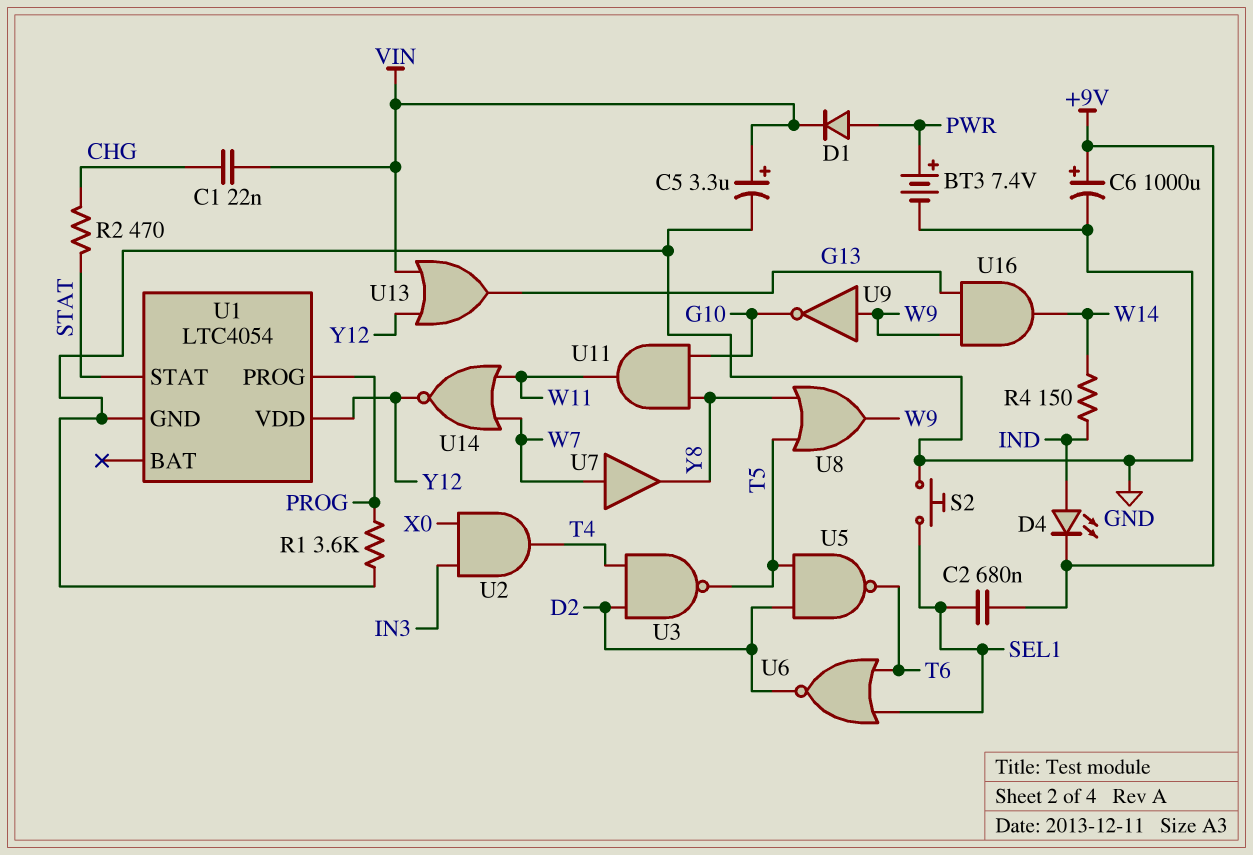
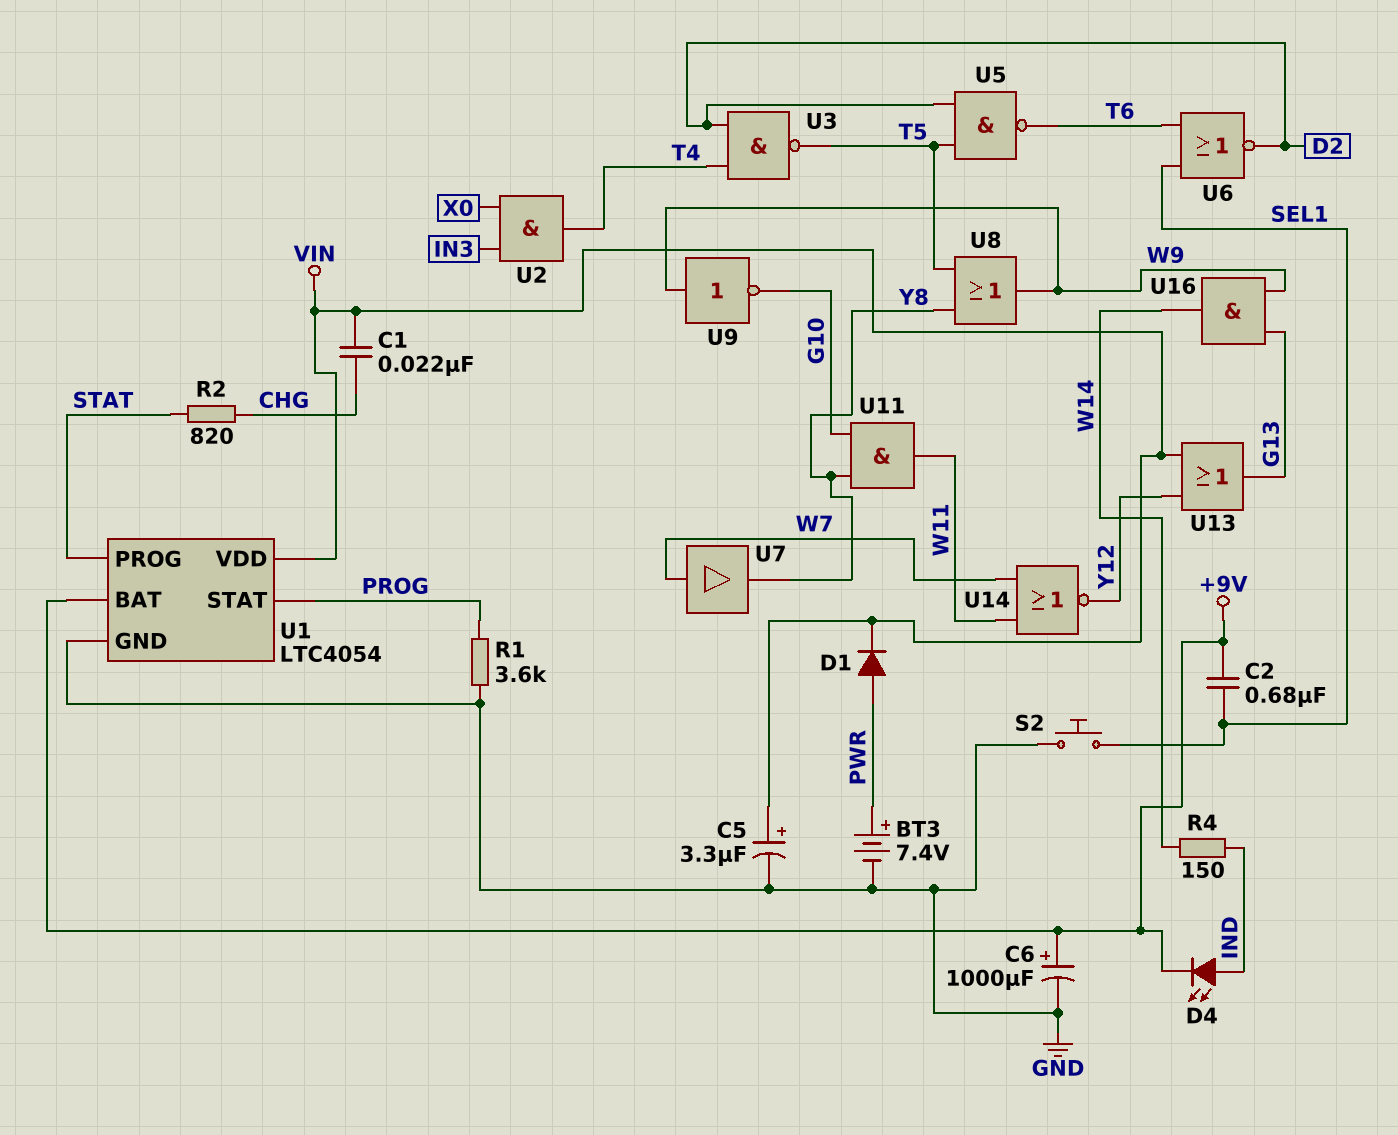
R2: 470 (CHG, STAT) -> 820 (CHG, STAT)
U1 pin BAT: none -> +9V
U1 pin PROG: PROG -> STAT
U1 pin STAT: STAT -> PROG
U1 pin VDD: Y12 -> VIN

